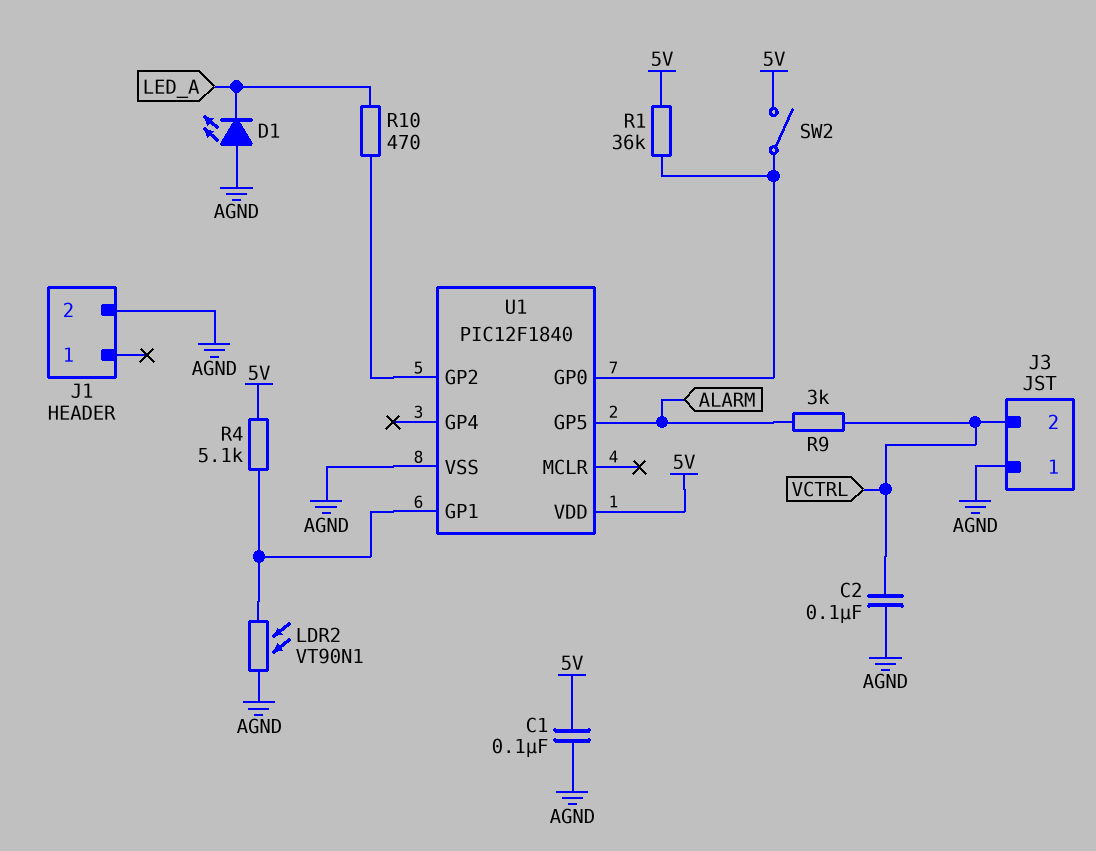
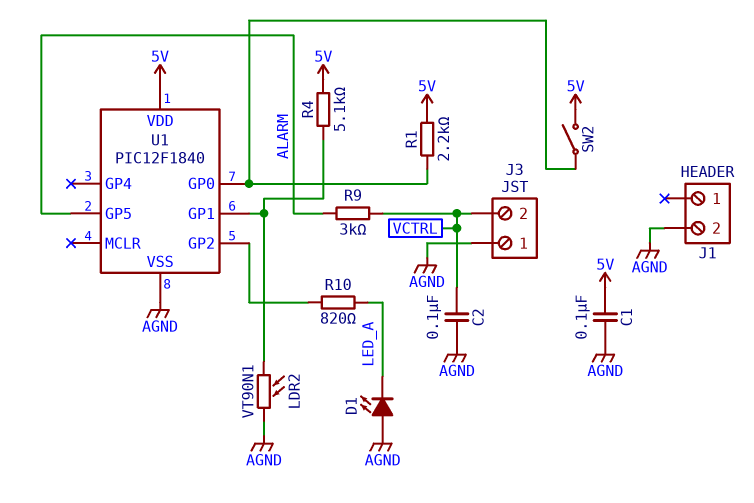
R1: 36k (5V, U1/GP0) -> 2.2k (5V, U1/GP0)
R10: 470 (LED_A, U1/GP2) -> 820 (LED_A, U1/GP2)

